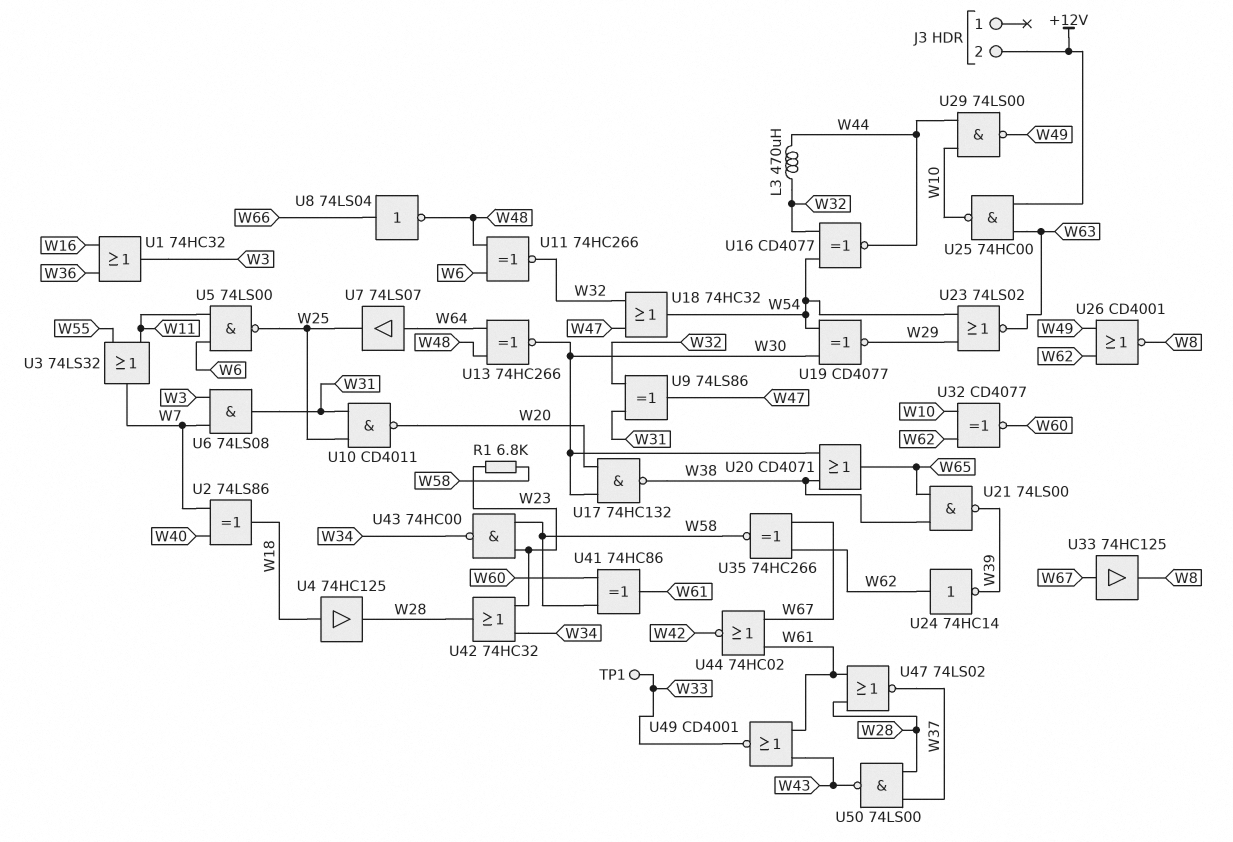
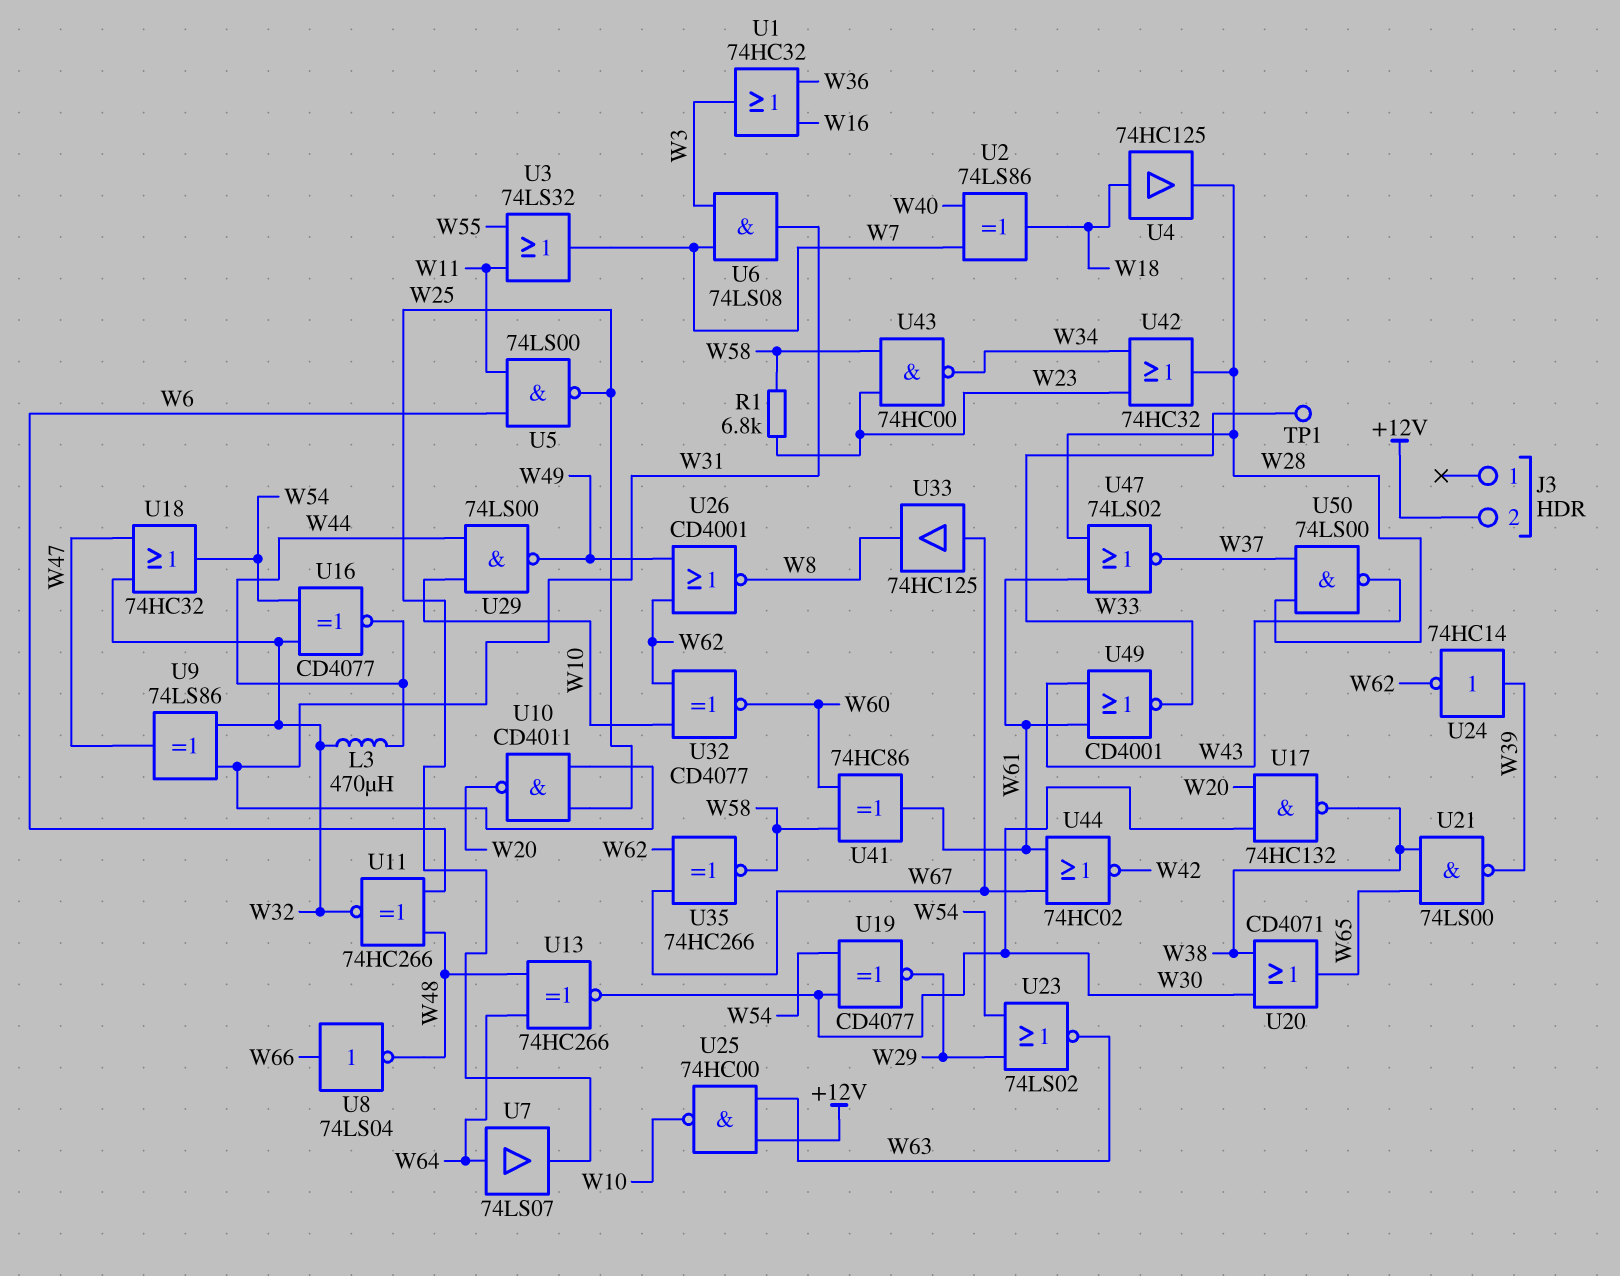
U24: NOT 74HC14 (in W62, out W39) -> NOT 74HC14 (in W39, out W62)

